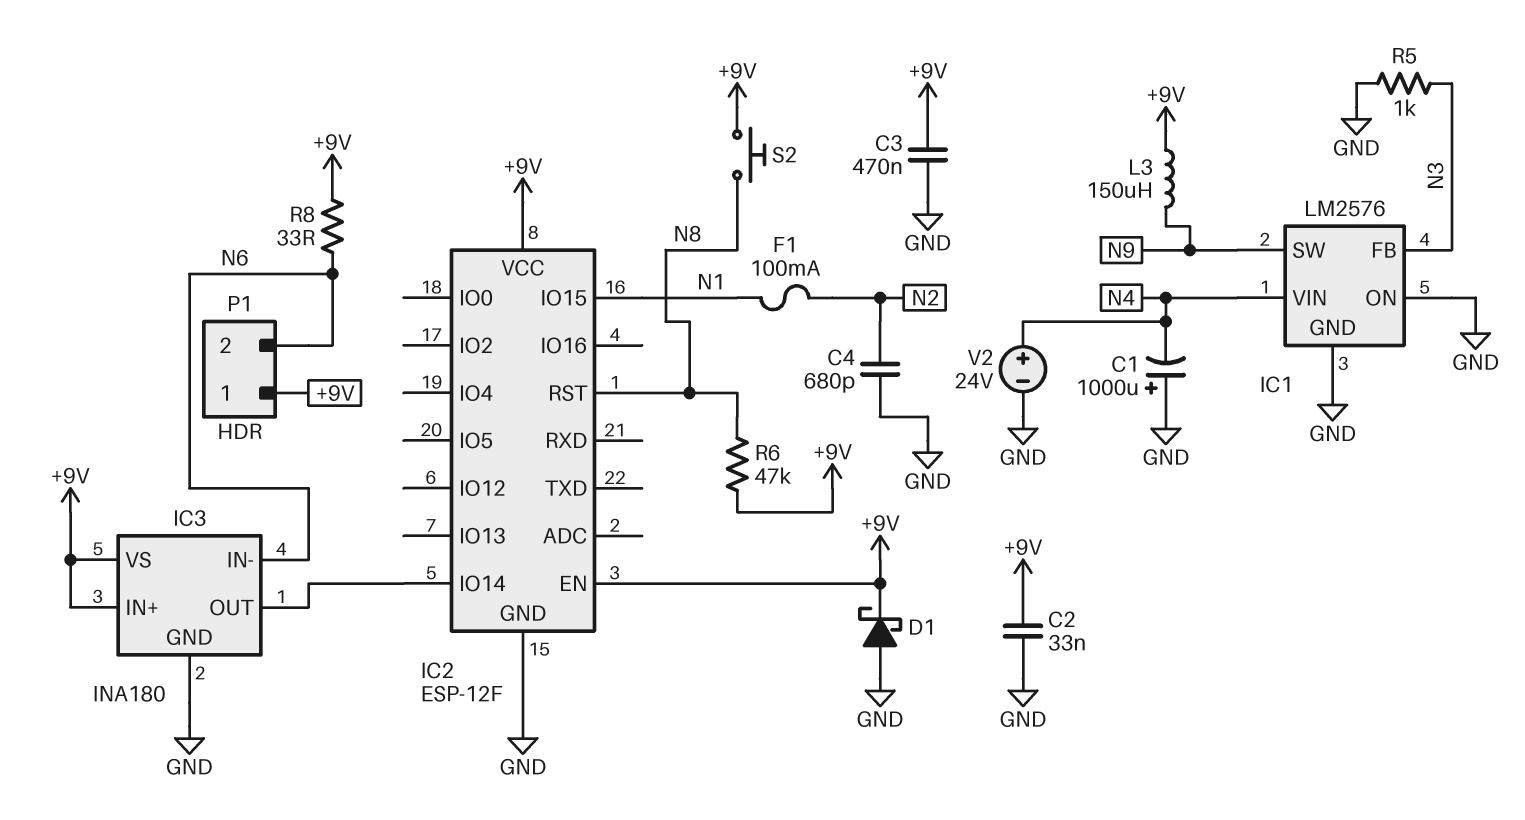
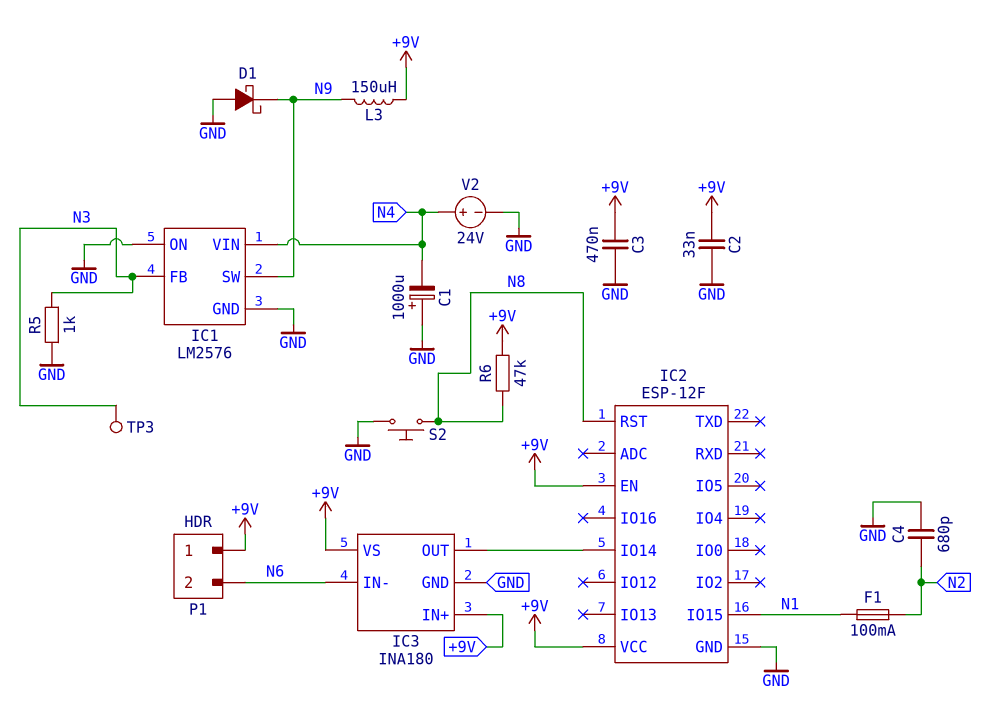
D1: schottky (A GND, K +9V) -> schottky (A GND, K N9)
R8: 33 (+9V, N6) -> none
S2: button (+9V, N8) -> button (GND, N8)
TP3: none -> test point (N3)

